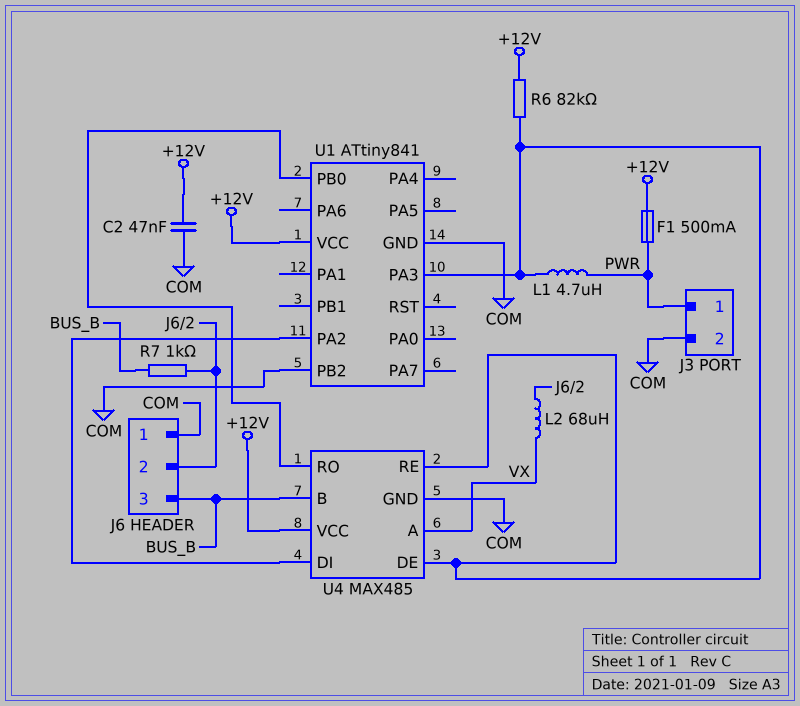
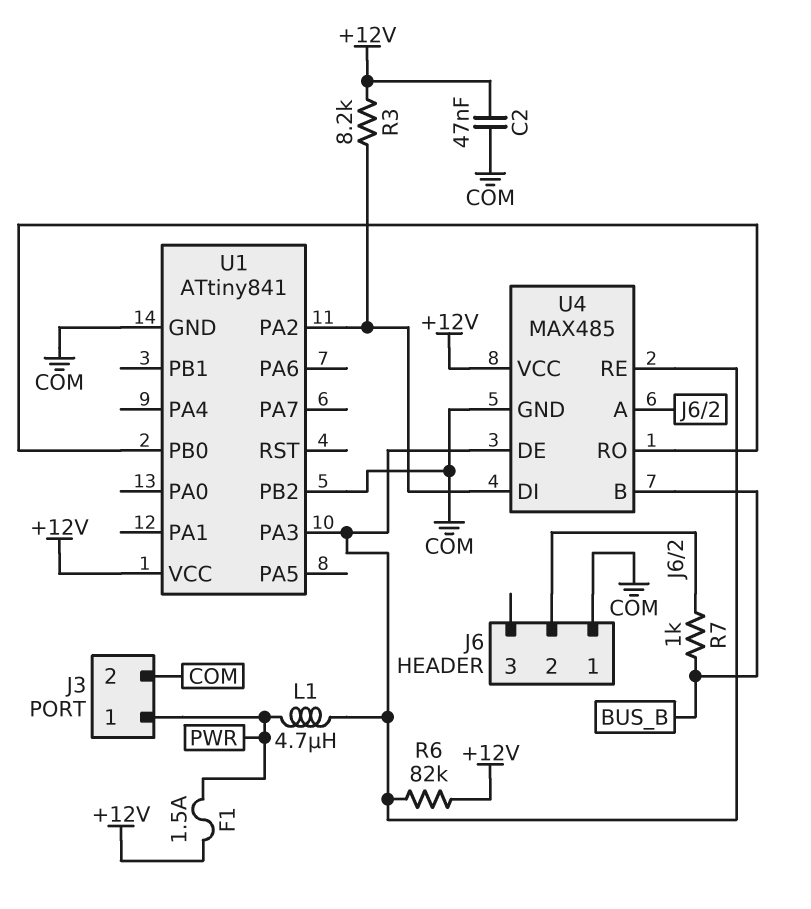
F1: 500mA (+12V, PWR) -> 1.5A (+12V, PWR)
J6 pin 3: BUS_B -> none
L2: 68uH (J6/2, VX) -> none
R3: none -> 8.2k (+12V, U1/PA2)
U4 pin A: VX -> J6/2

